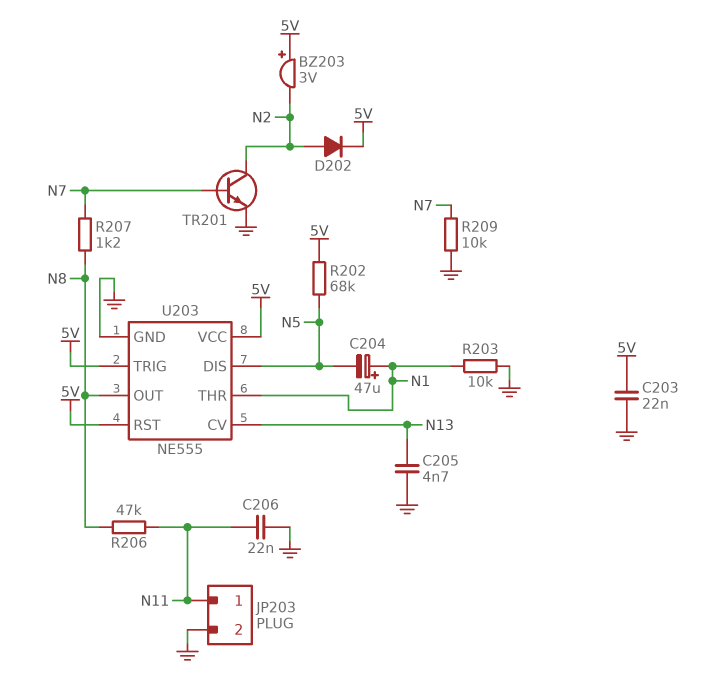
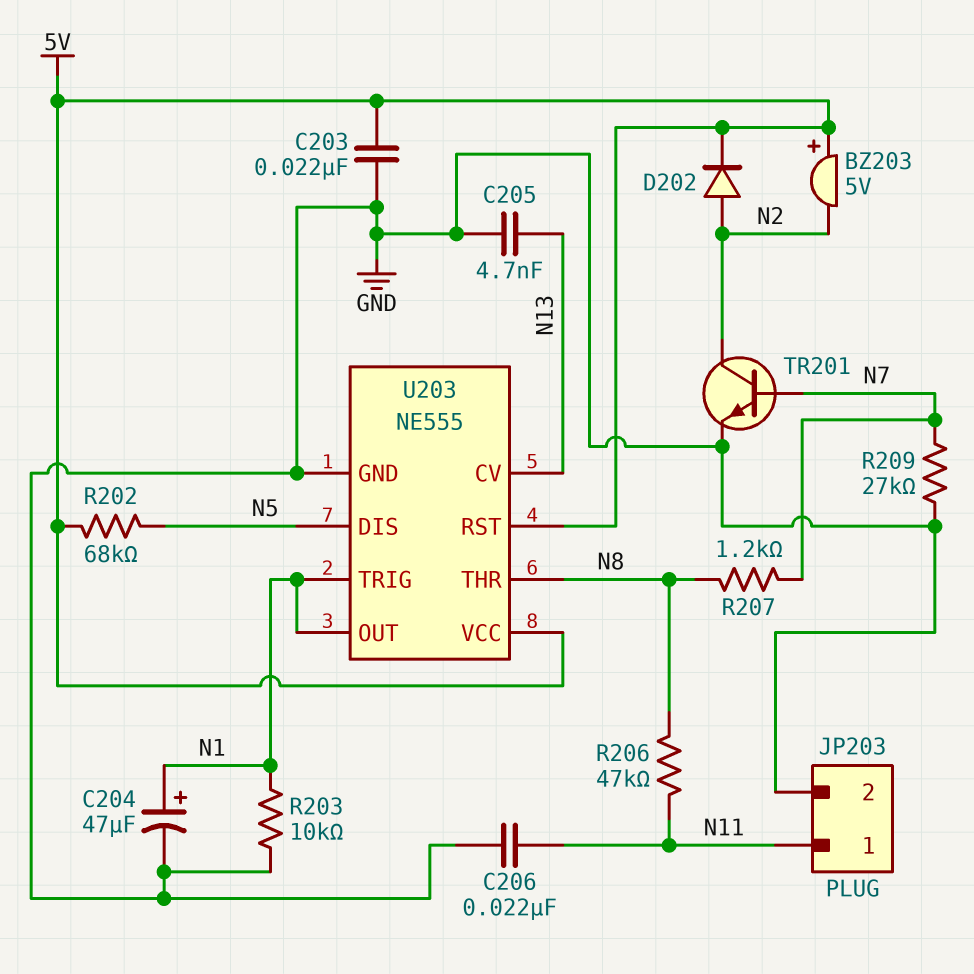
BZ203: buzzer 3V (plus 5V, minus N2) -> buzzer 5V (plus 5V, minus N2)
C204: 47uF (plus N1, minus N5) -> 47uF (plus N1, minus GND)
R209: 10k (GND, N7) -> 27k (GND, N7)
U203 pin OUT: N8 -> N1
U203 pin THR: N1 -> N8
U203 pin TRIG: 5V -> N1

